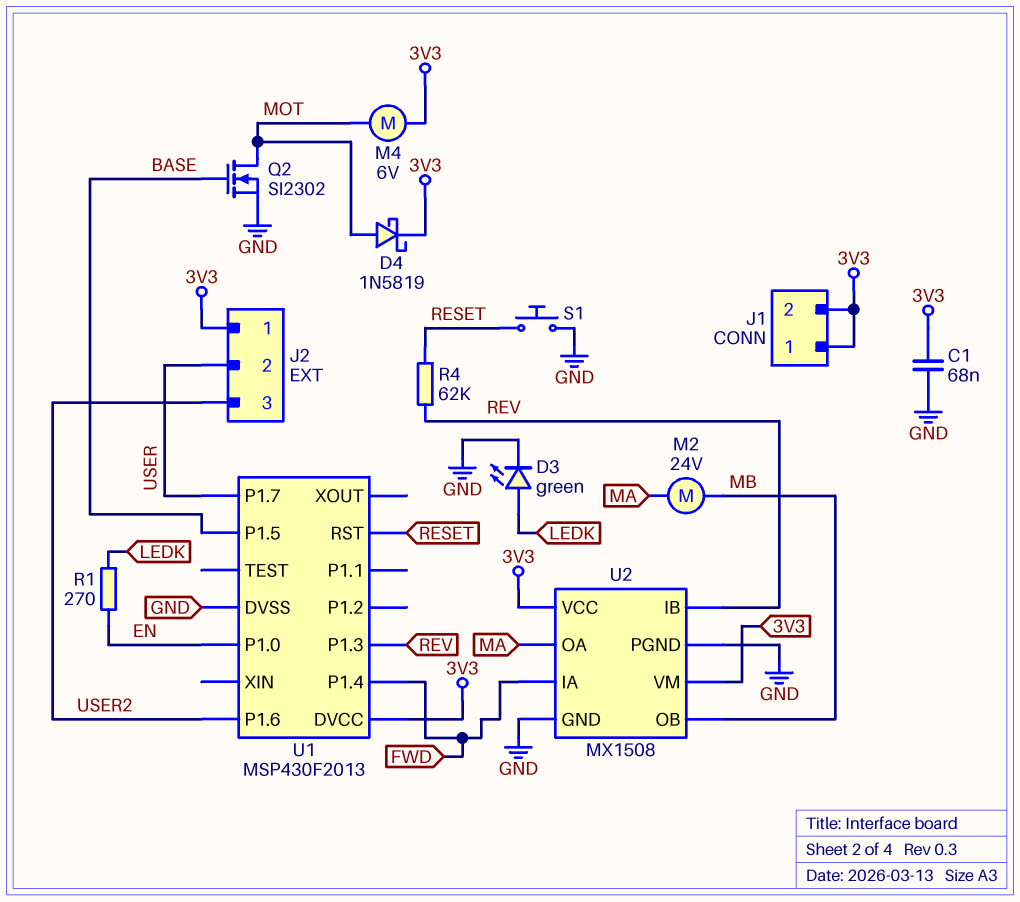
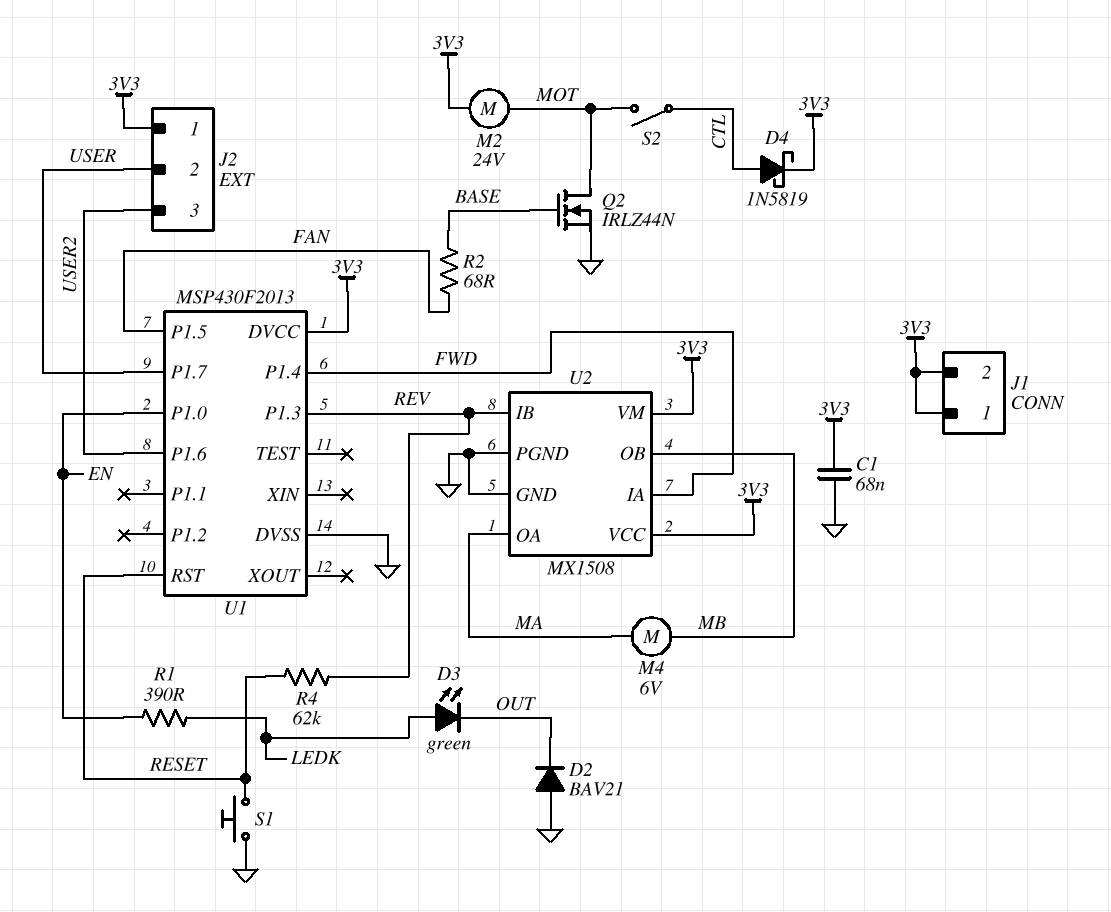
D2: none -> diode BAV21 (A GND, K OUT)
D3: LED green (A LEDK, K GND) -> LED green (A LEDK, K OUT)
D4: schottky 1N5819 (A MOT, K 3V3) -> schottky 1N5819 (A CTL, K 3V3)
M2: motor 24V (MA, MB) -> motor 24V (3V3, MOT)
M4: motor 6V (3V3, MOT) -> motor 6V (MA, MB)
Q2: NMOS SI2302 (G BASE, D MOT, S GND) -> NMOS IRLZ44N (G BASE, D MOT, S GND)
R1: 270 (EN, LEDK) -> 390 (EN, LEDK)
R2: none -> 68 (BASE, FAN)
S2: none -> switch (CTL, MOT)
U1 pin P1.5: BASE -> FAN

